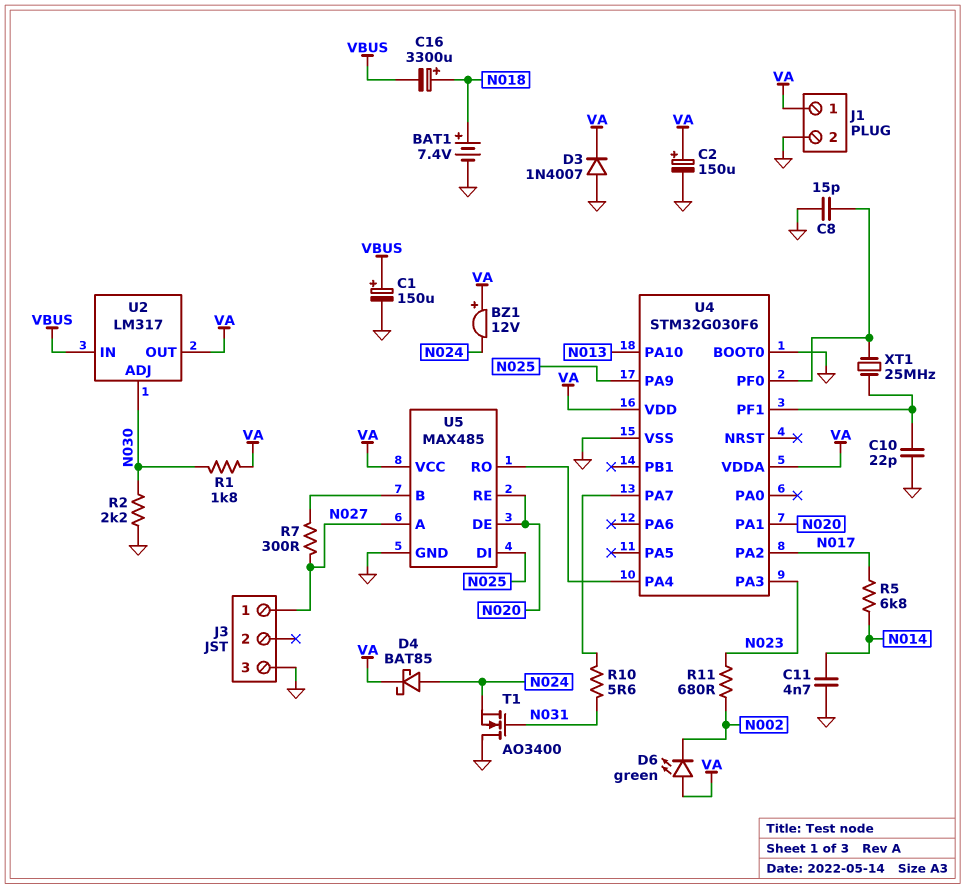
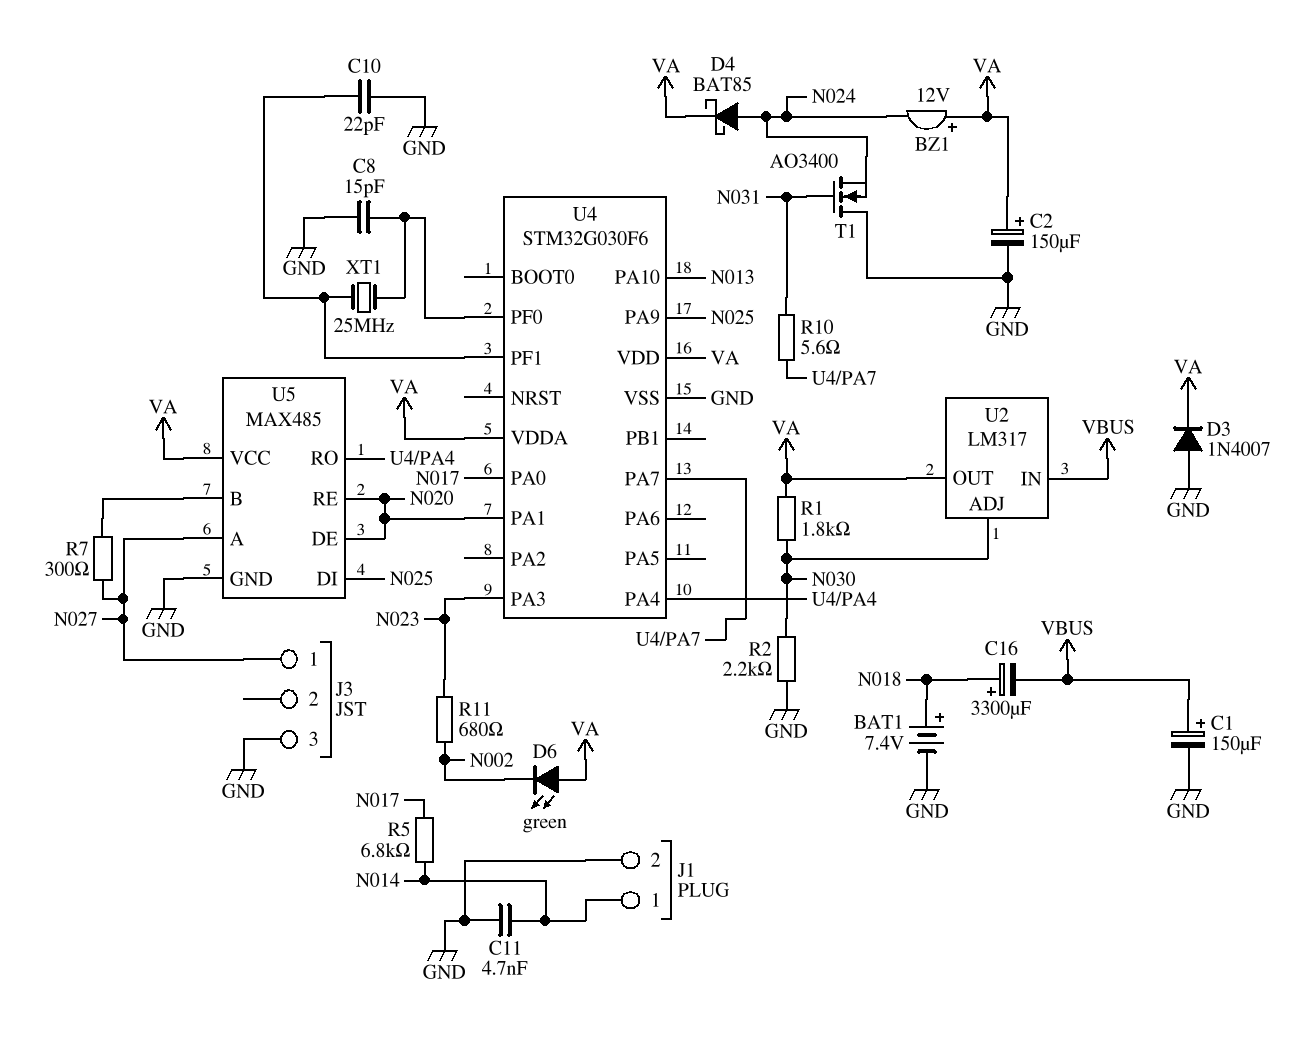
J1 pin 1: VA -> N014
U4 pin BOOT0: GND -> none
U4 pin PA0: none -> N017
U4 pin PA2: N017 -> none

